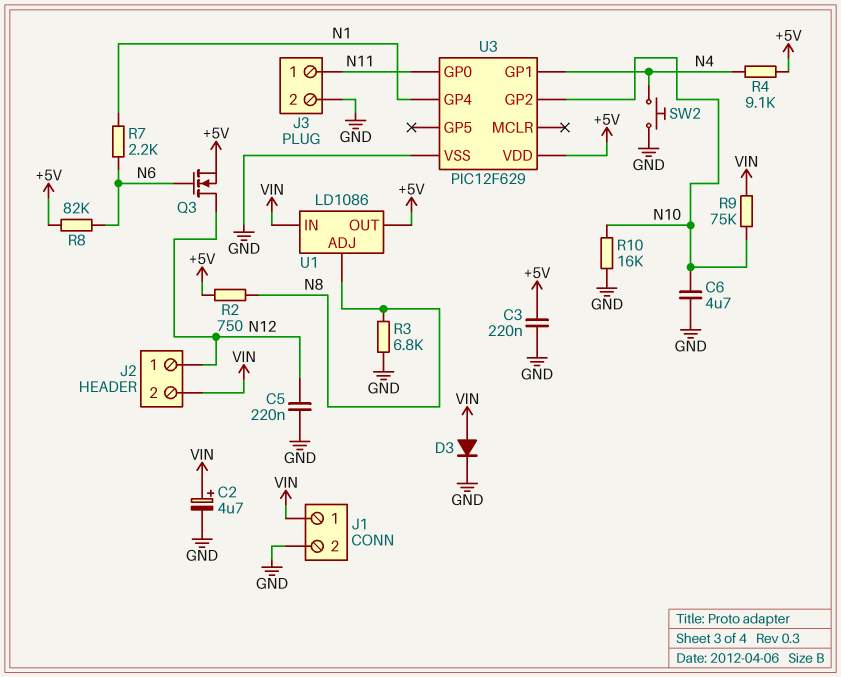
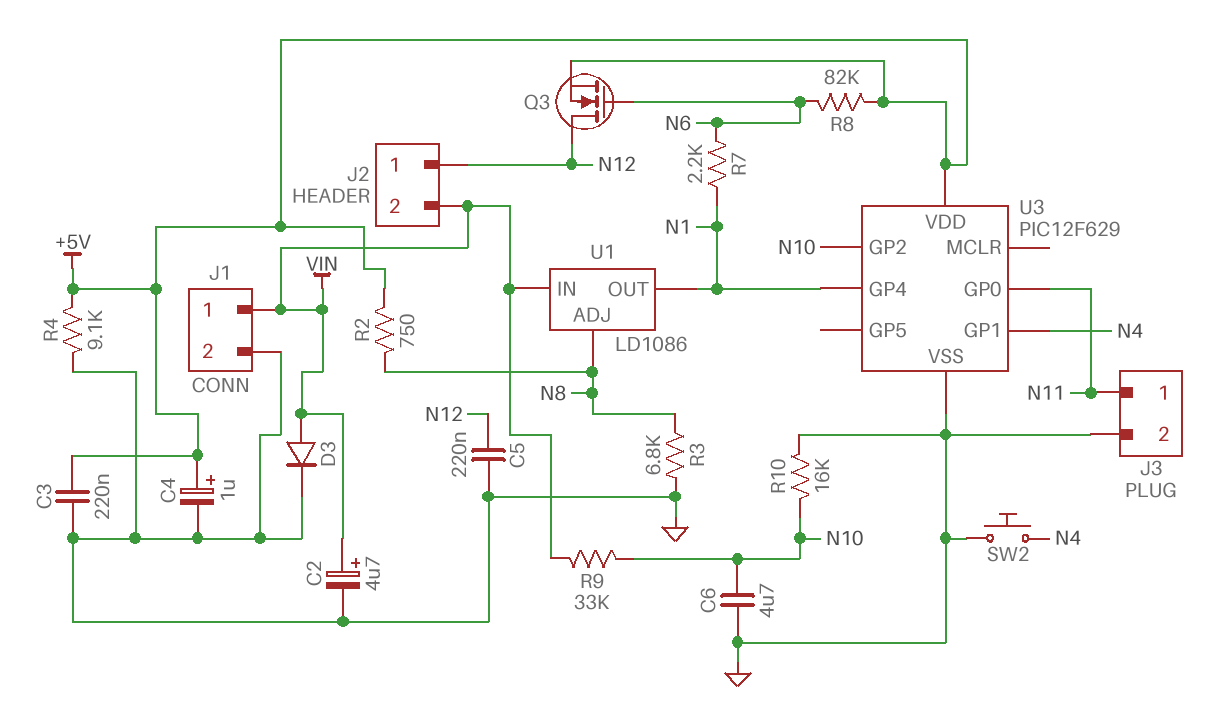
C4: none -> 1uF (plus +5V, minus GND)
R4: 9.1k (+5V, N4) -> 9.1k (+5V, GND)
R9: 75k (N10, VIN) -> 33k (N10, VIN)
U1 pin OUT: +5V -> N1

